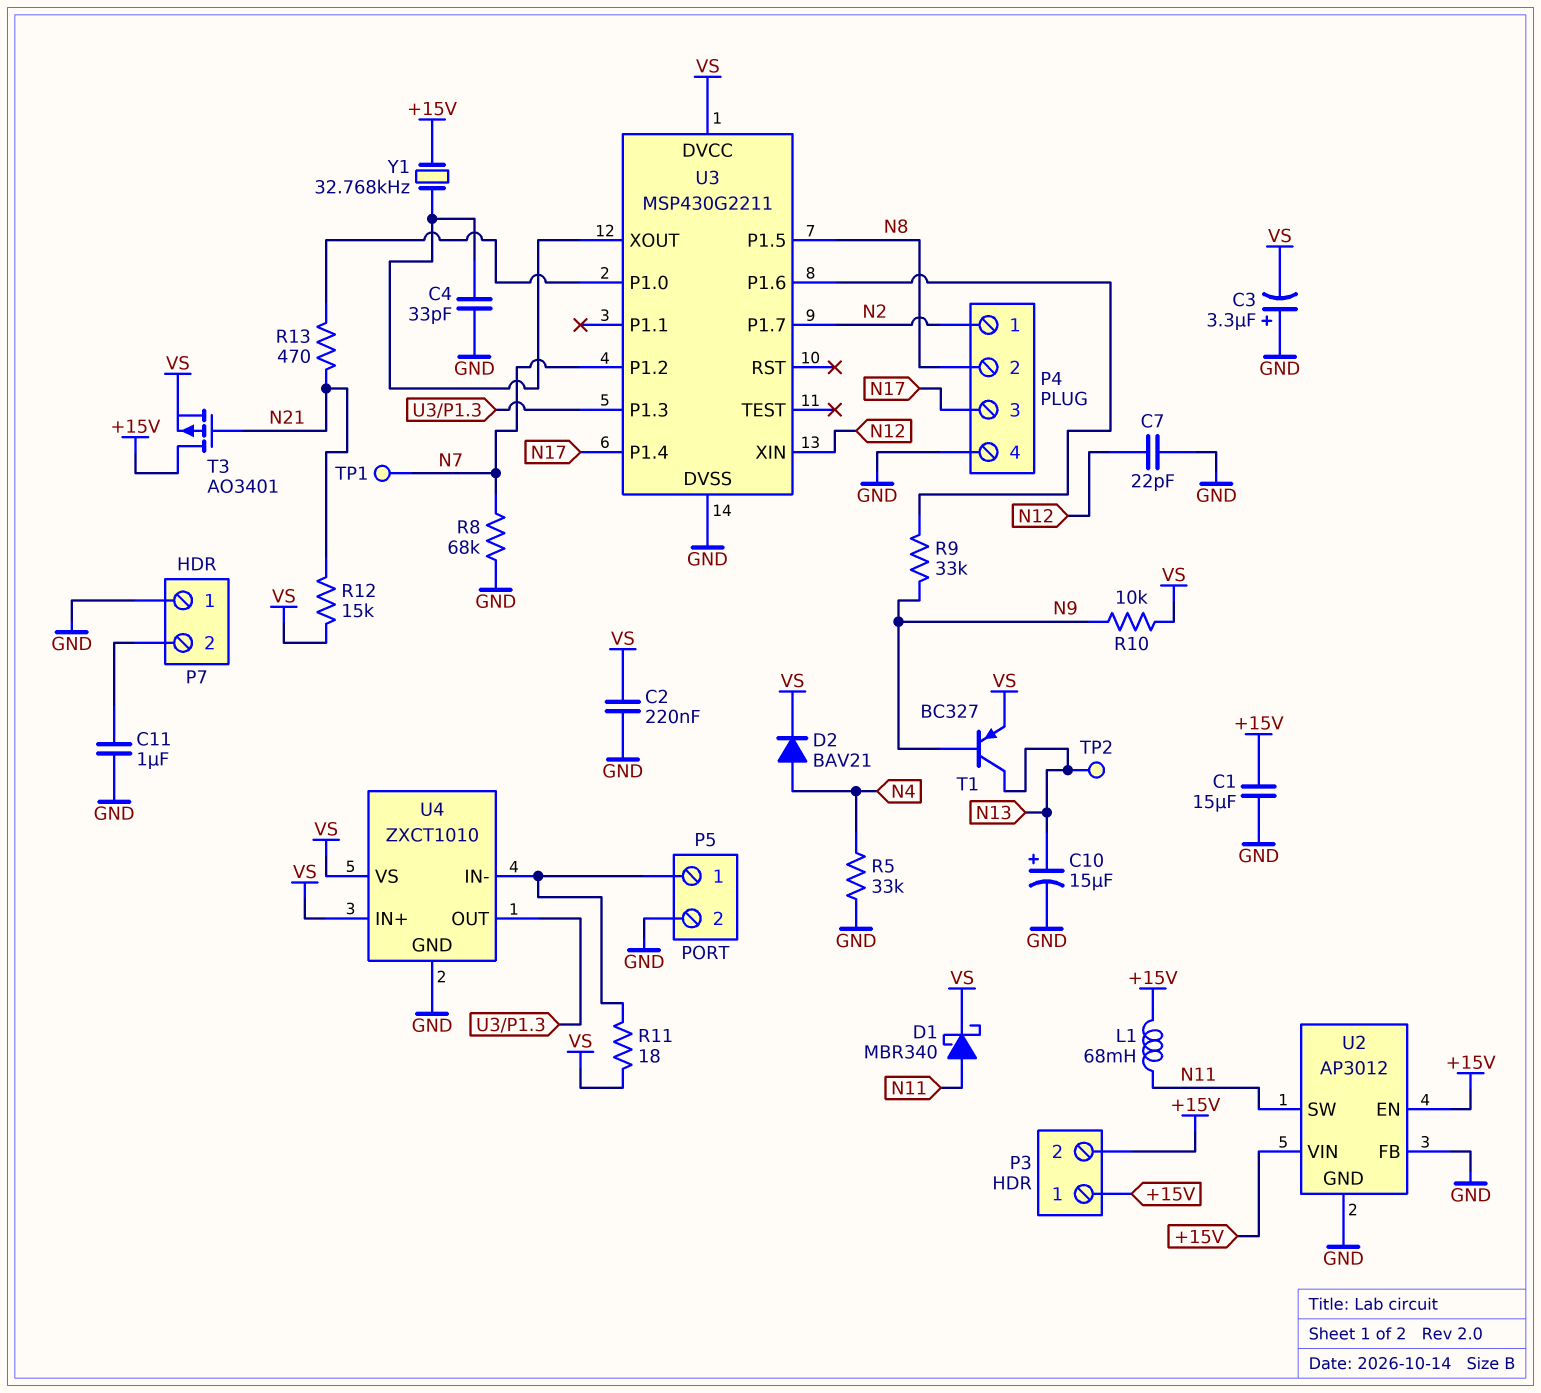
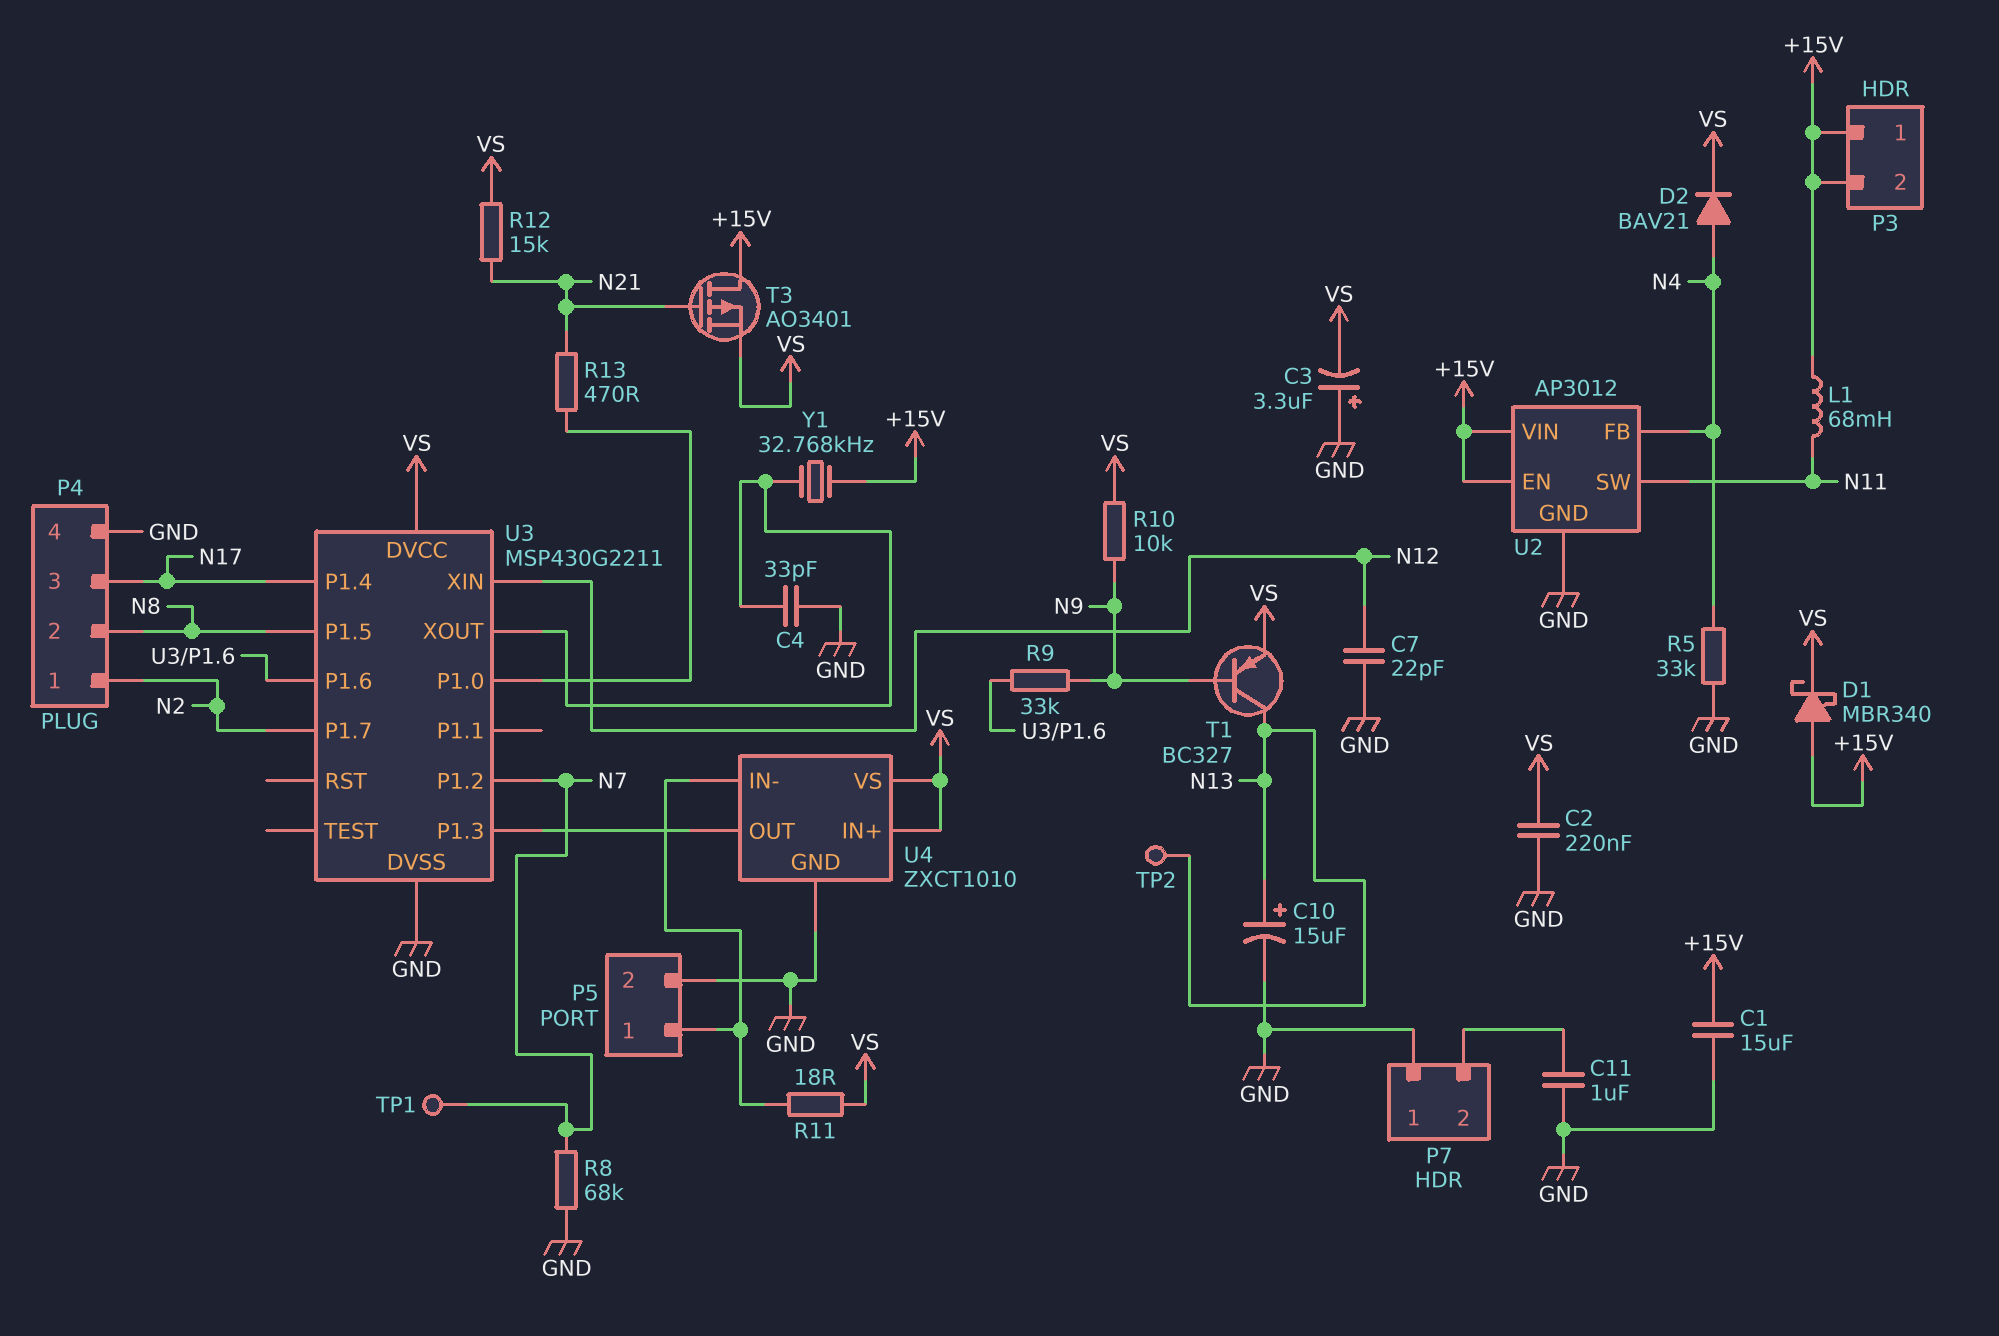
D1: schottky MBR340 (A N11, K VS) -> schottky MBR340 (A +15V, K VS)
U2 pin FB: GND -> N4

